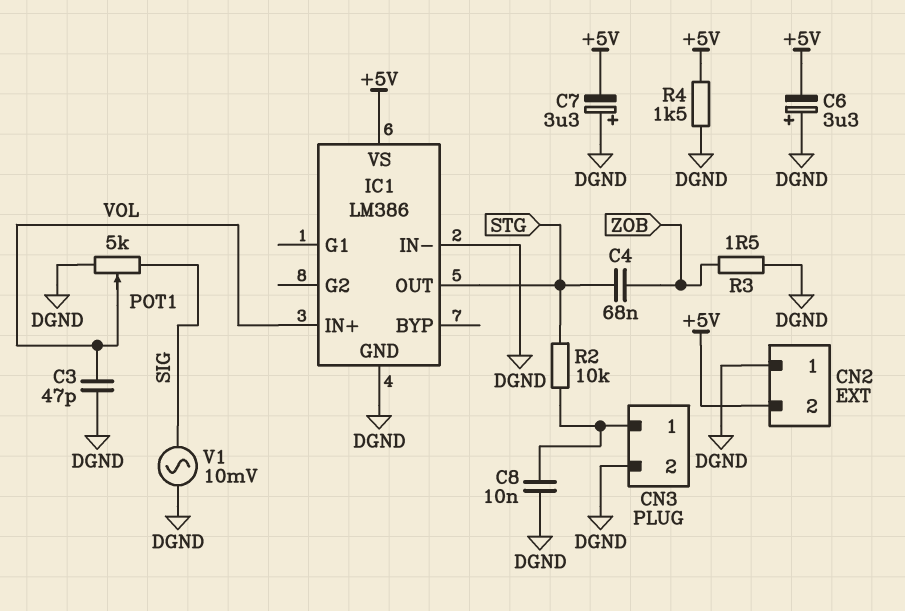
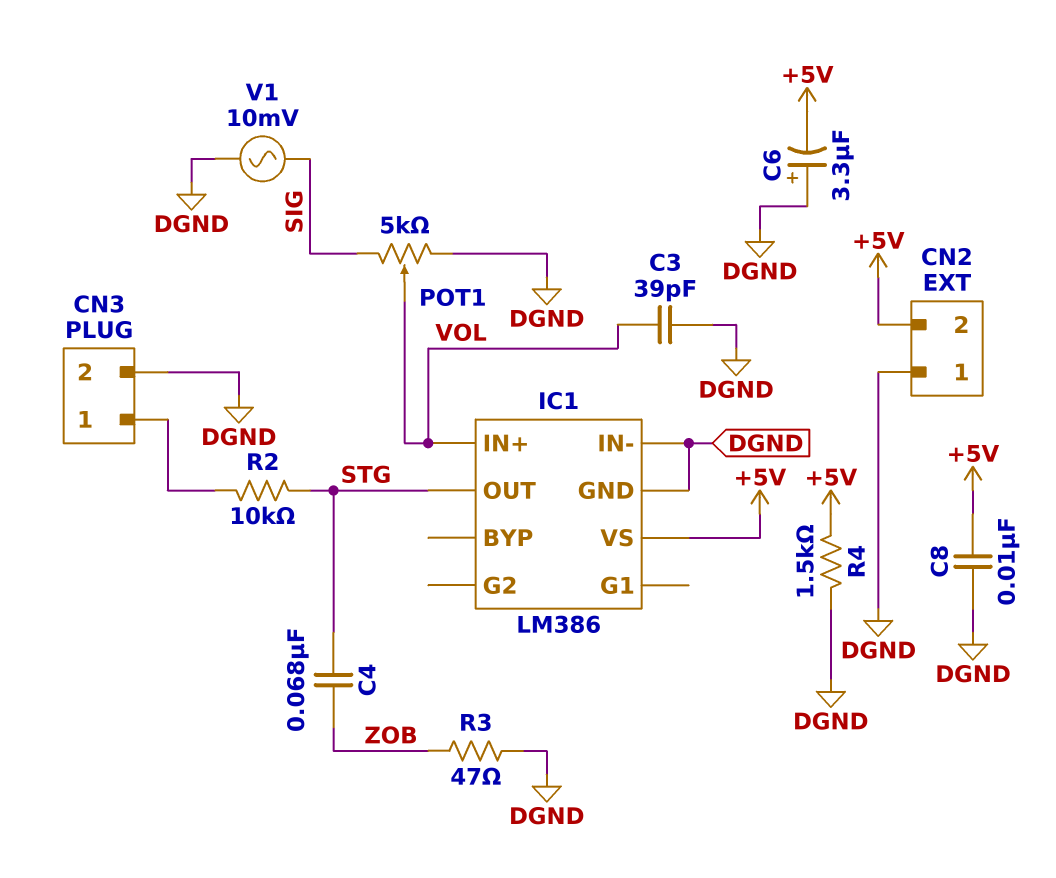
C3: 47pF (DGND, VOL) -> 39pF (DGND, VOL)
C7: 3.3uF (plus DGND, minus +5V) -> none
C8: 10nF (CN3/1, DGND) -> 10nF (+5V, DGND)
R3: 1.5 (DGND, ZOB) -> 47 (DGND, ZOB)

